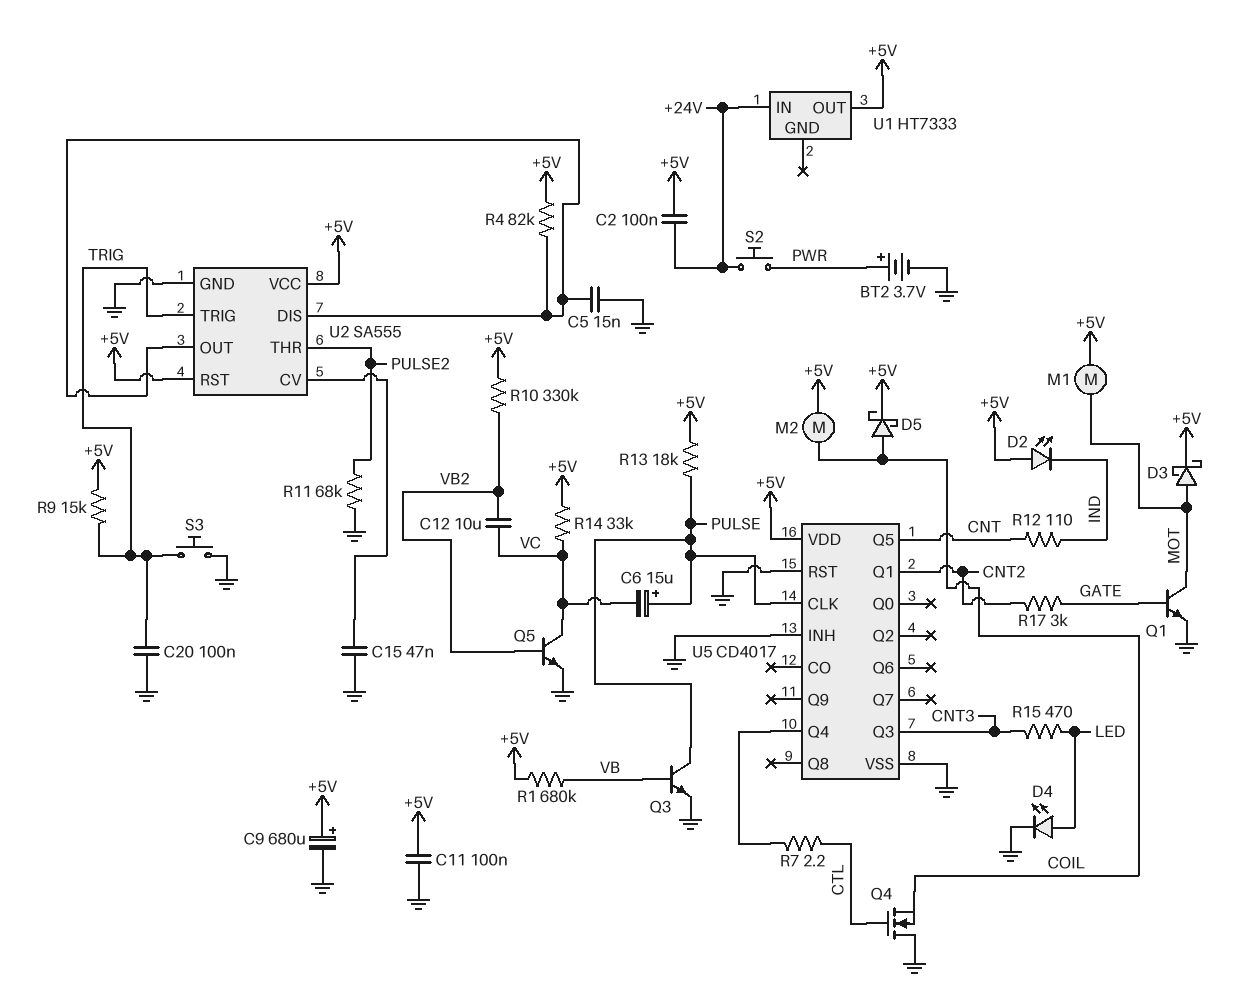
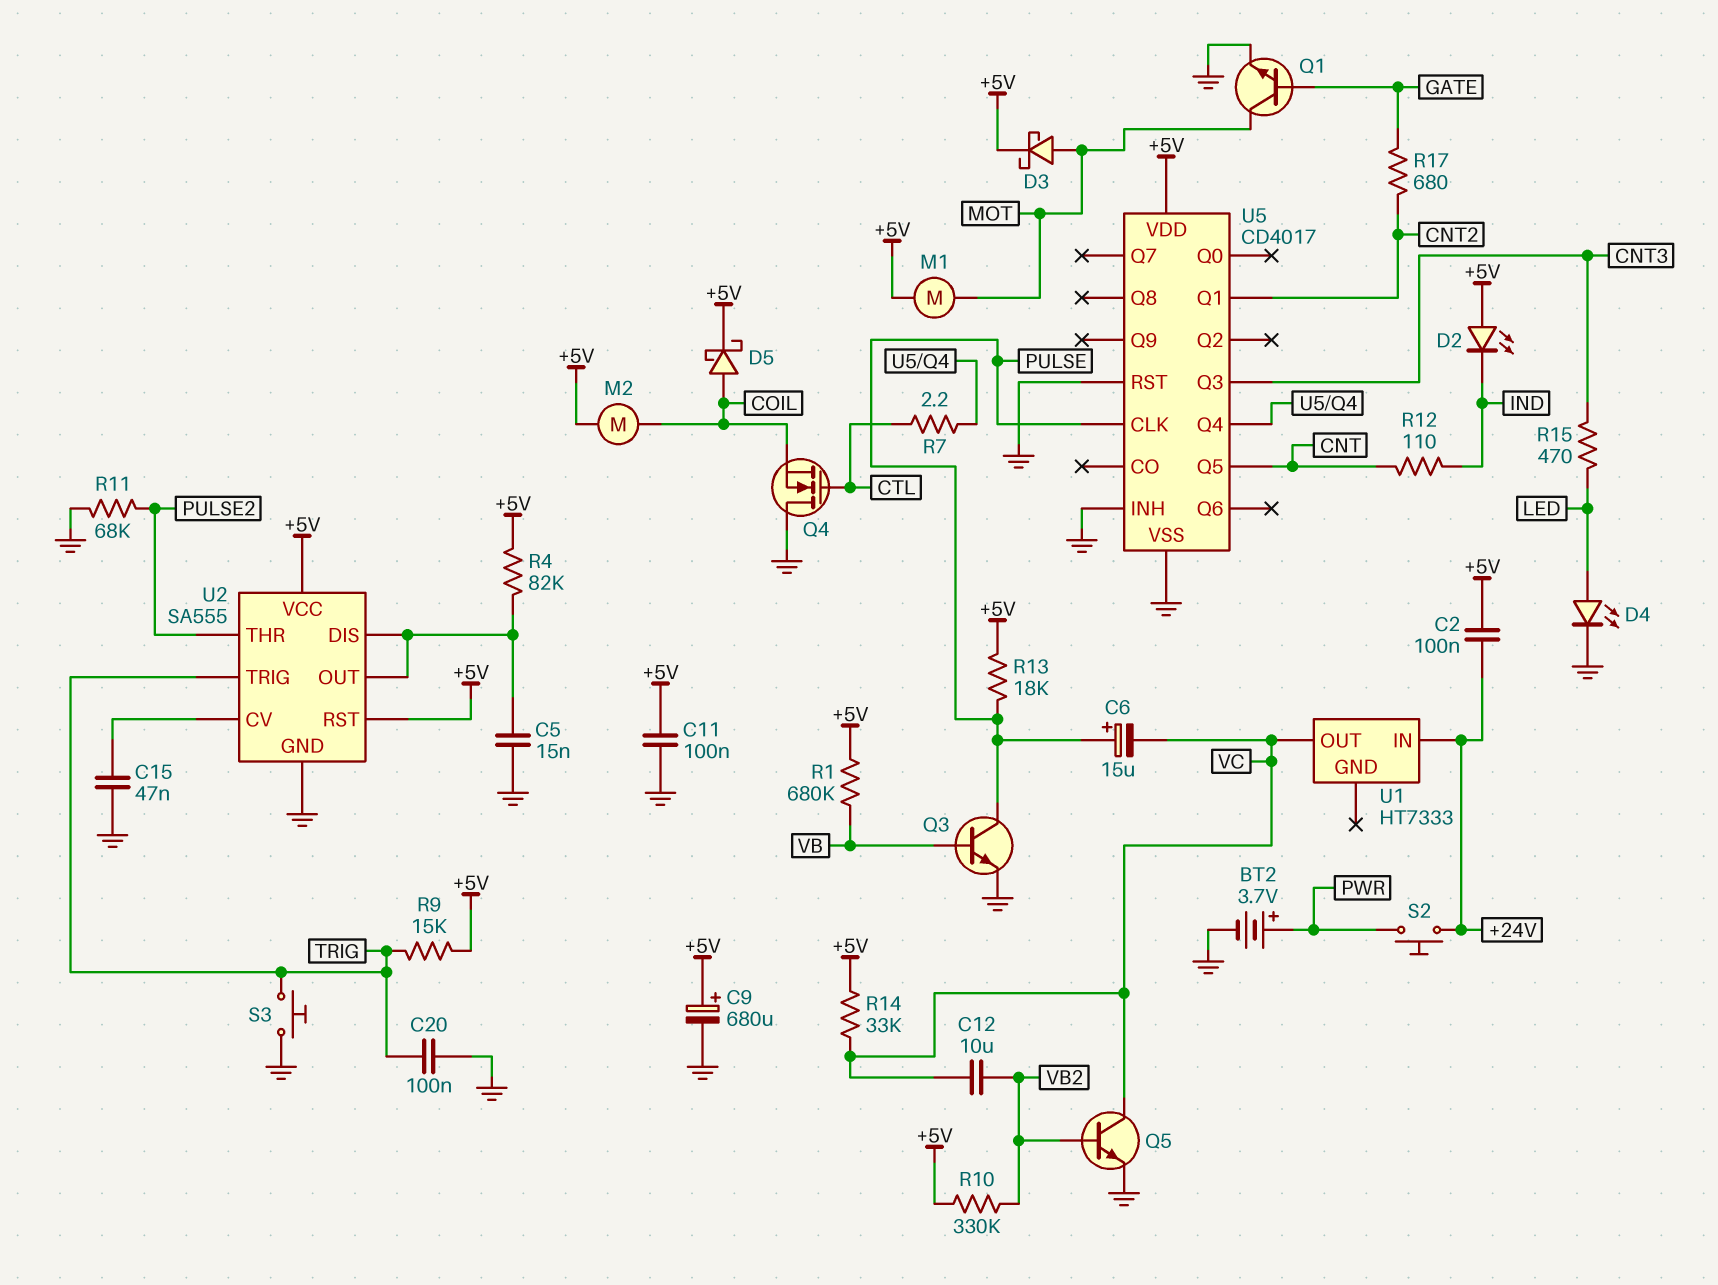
R17: 3k (CNT2, GATE) -> 680 (CNT2, GATE)
U1 pin OUT: +5V -> VC

